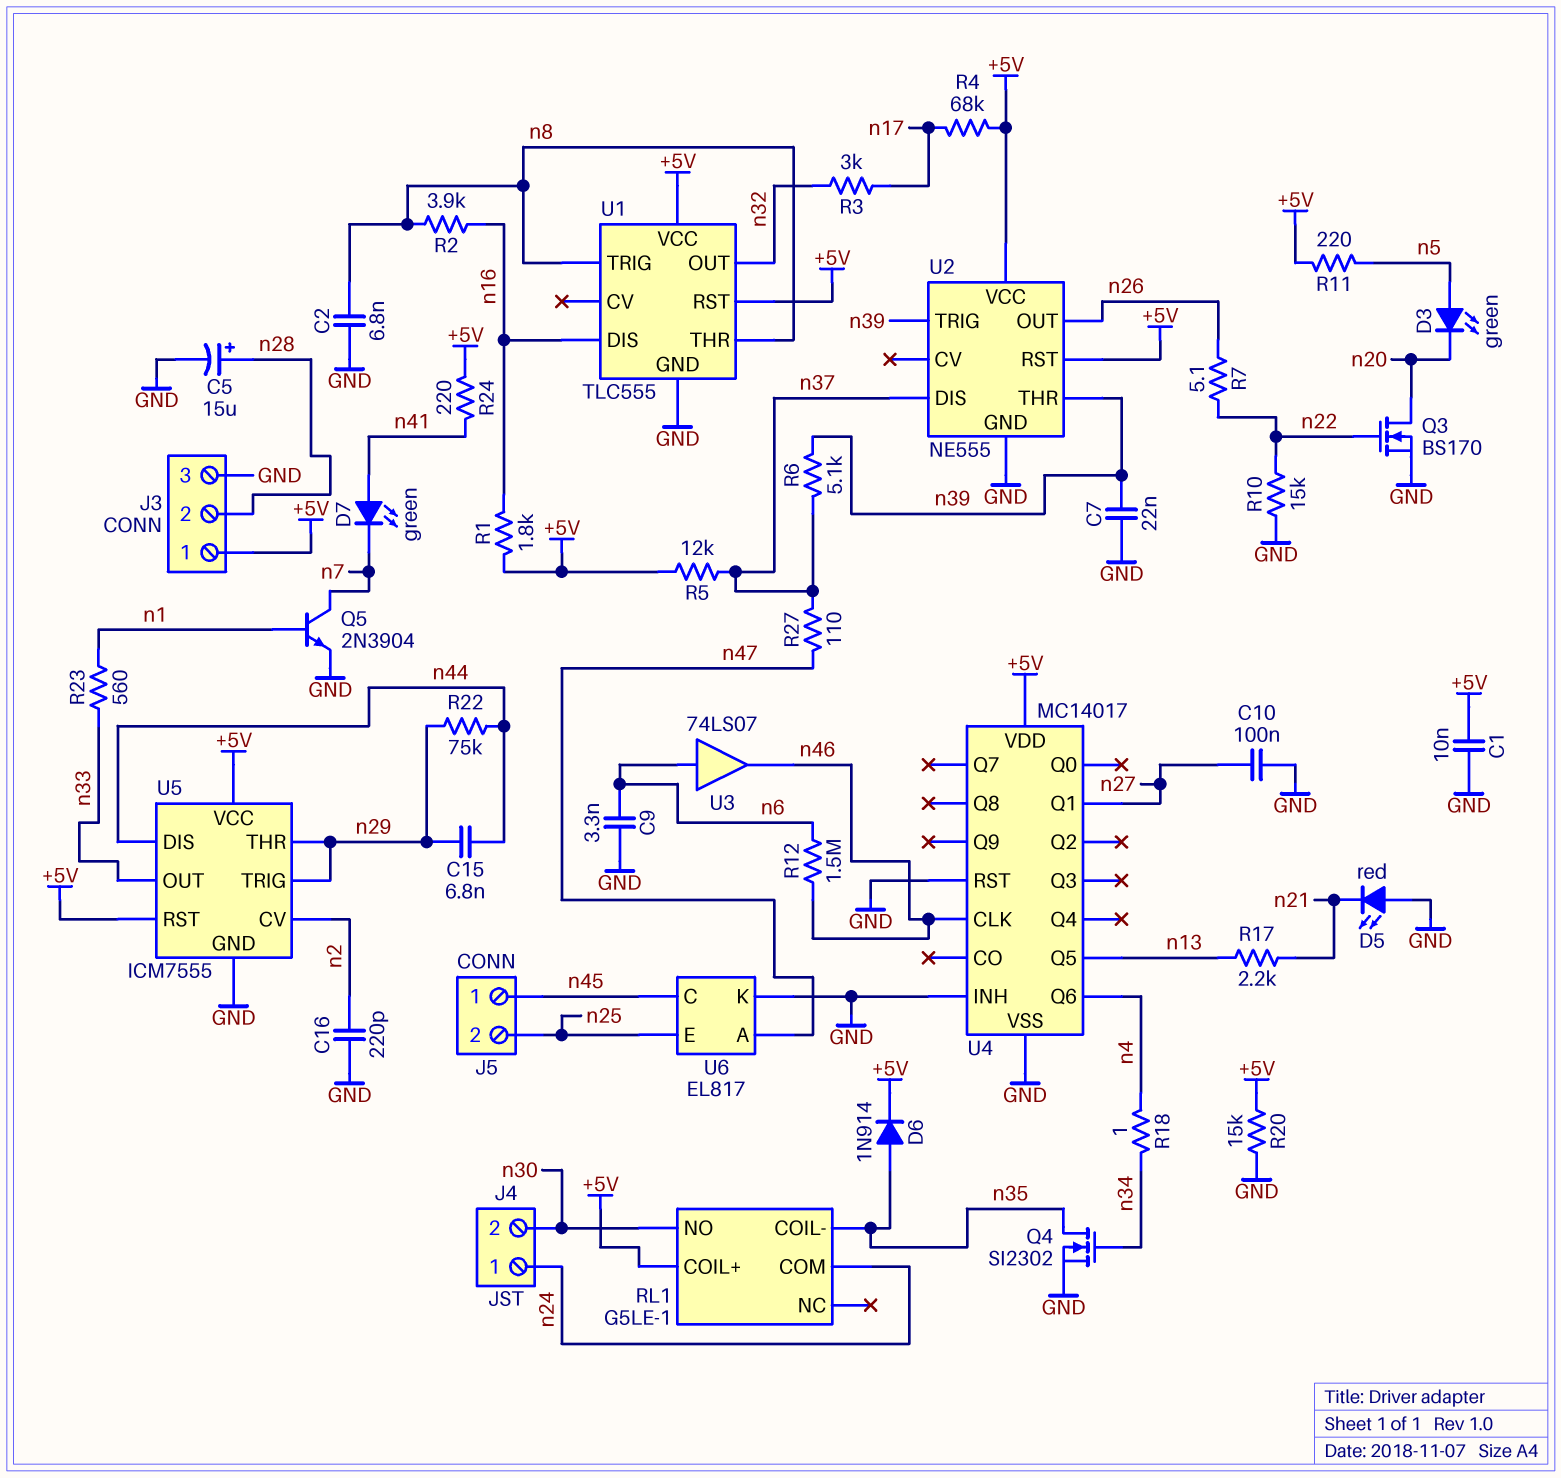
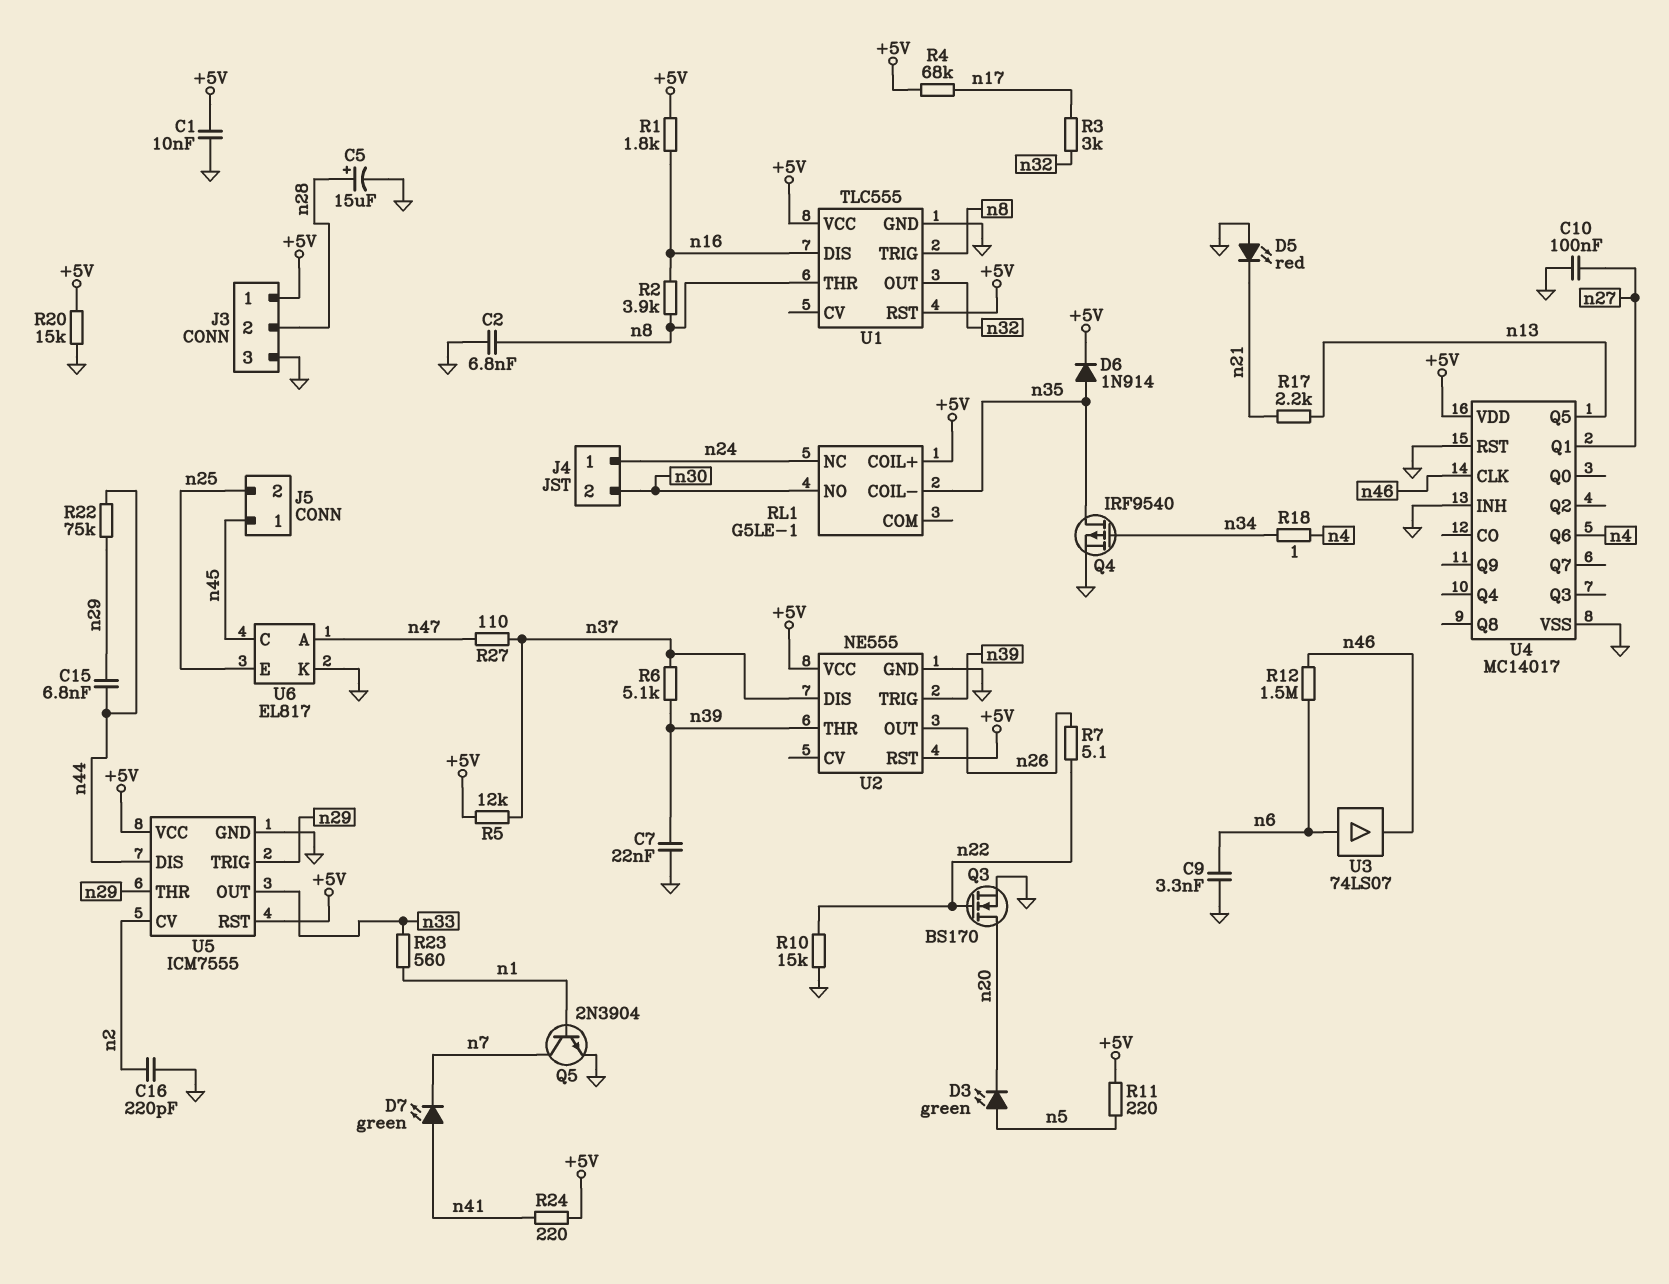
Q4: NMOS SI2302 (G n34, D n35, S GND) -> PMOS IRF9540 (G n34, D n35, S GND)
RL1 pin COM: n24 -> none
RL1 pin NC: none -> n24

